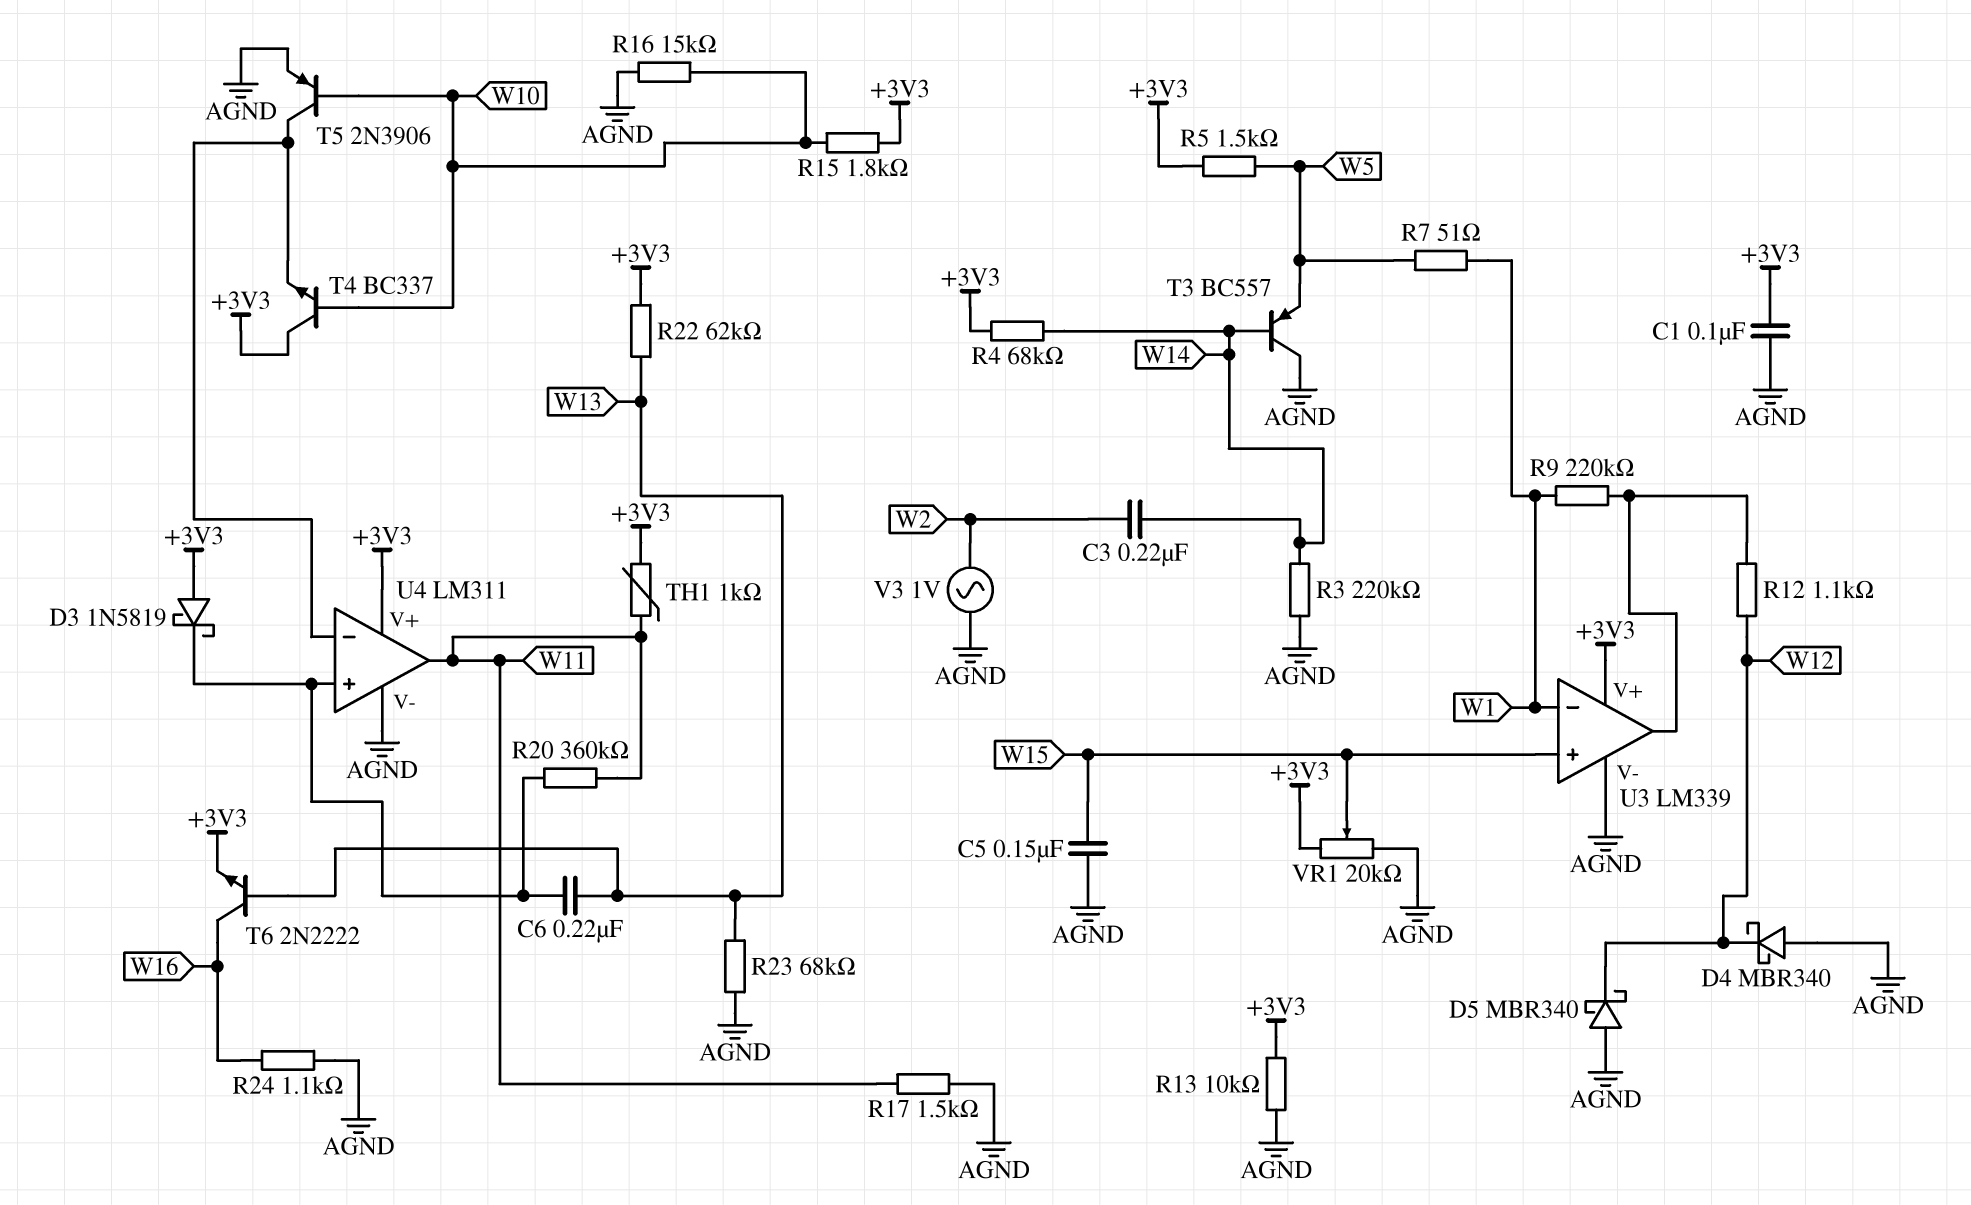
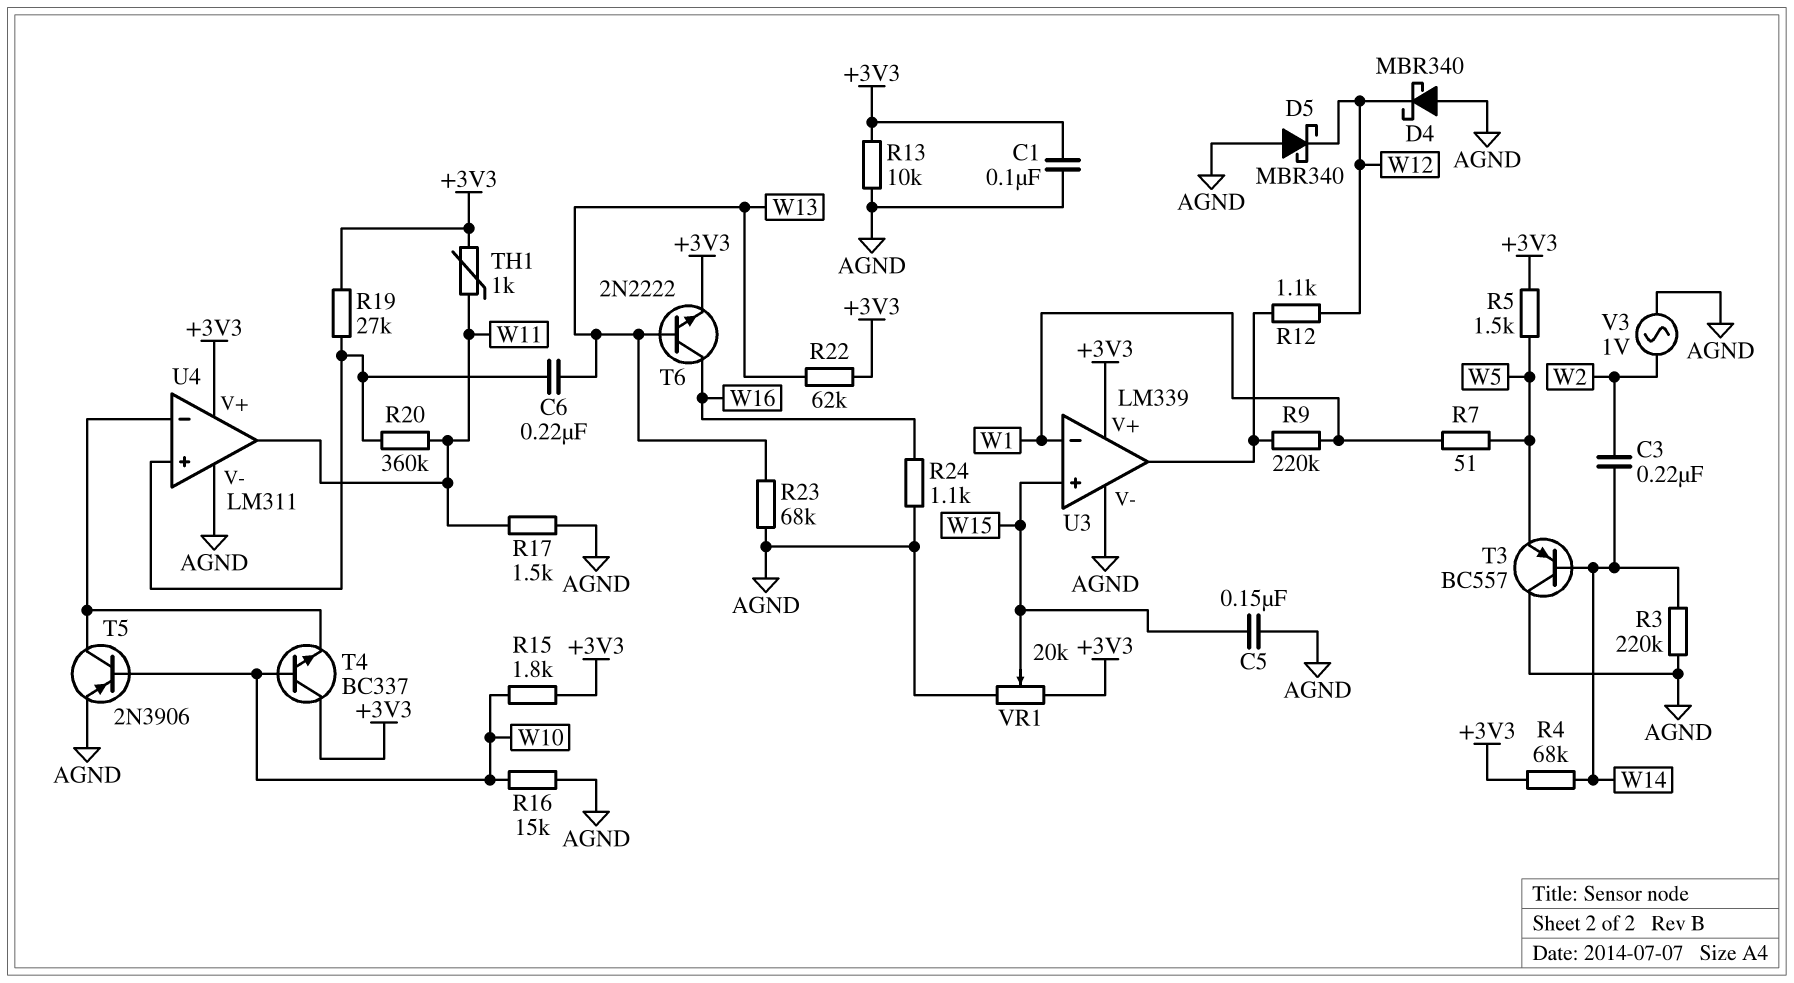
D3: schottky 1N5819 (A +3V3, K U4/in+) -> none
R19: none -> 27k (+3V3, U4/in+)

